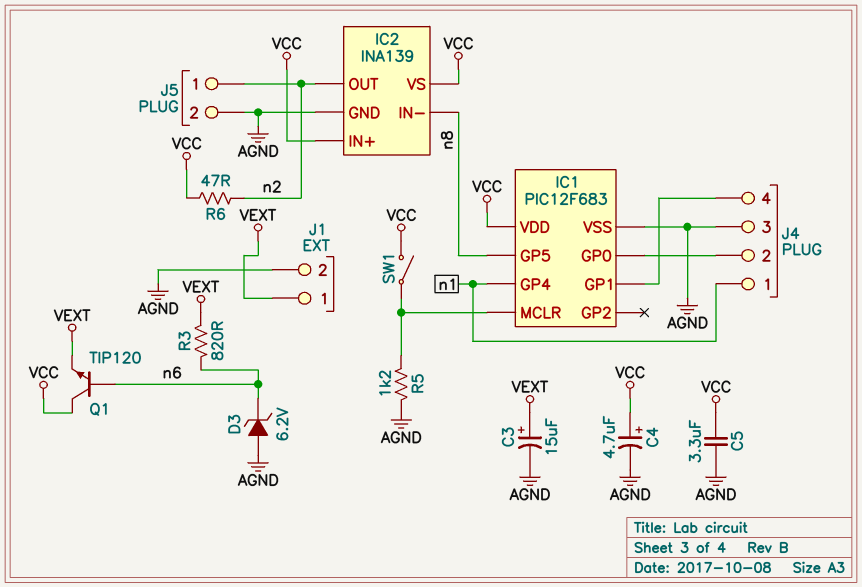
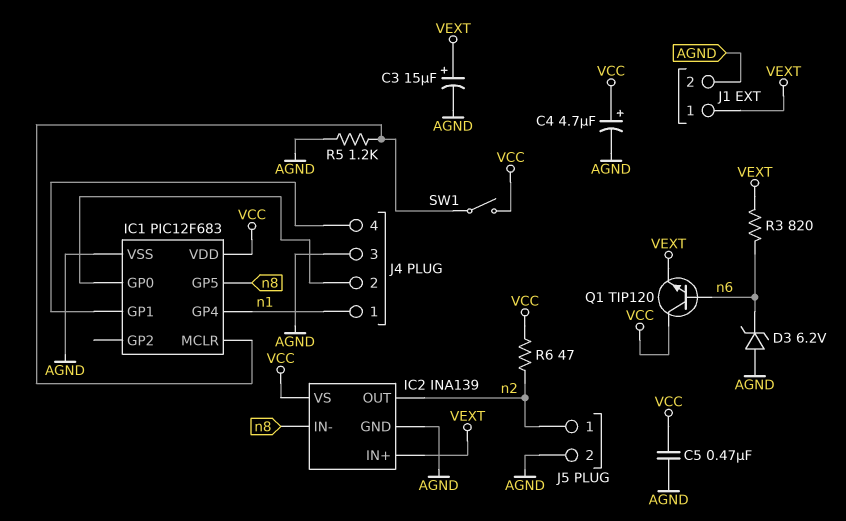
C5: 3.3uF (AGND, VCC) -> 470nF (AGND, VCC)
IC2 pin IN+: VCC -> VEXT

